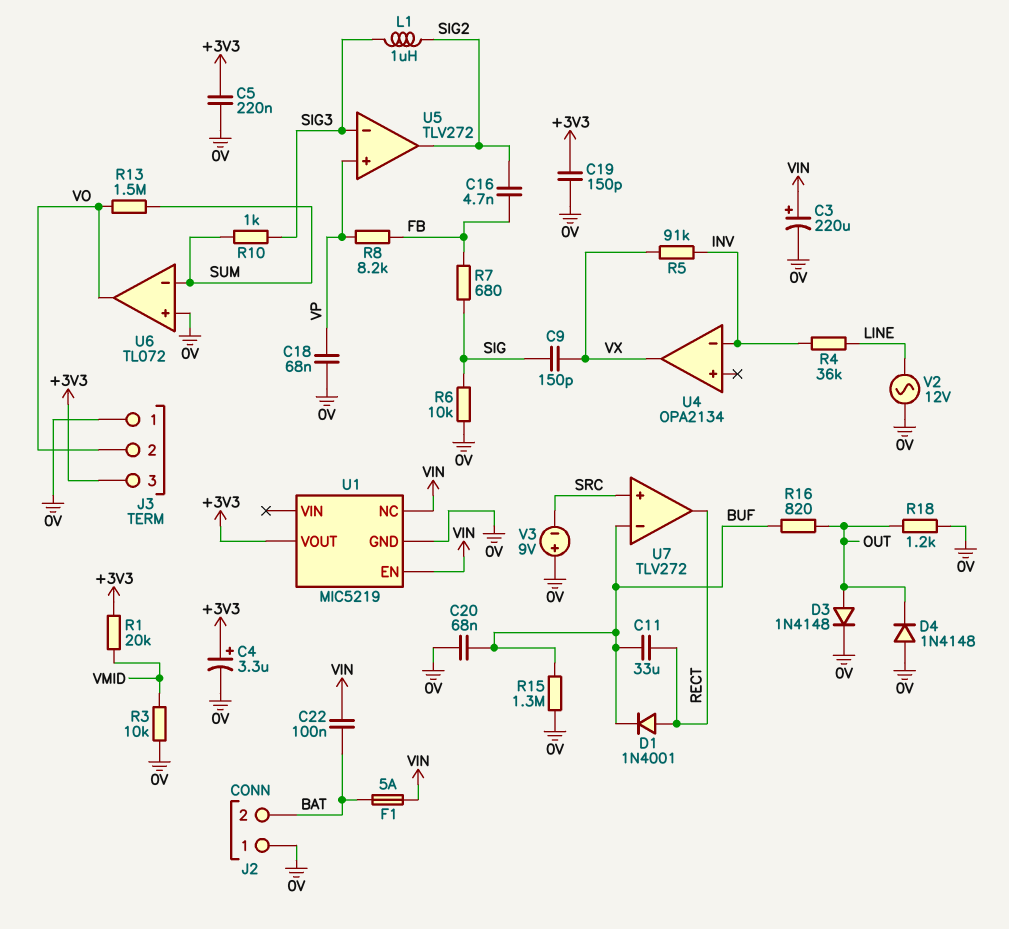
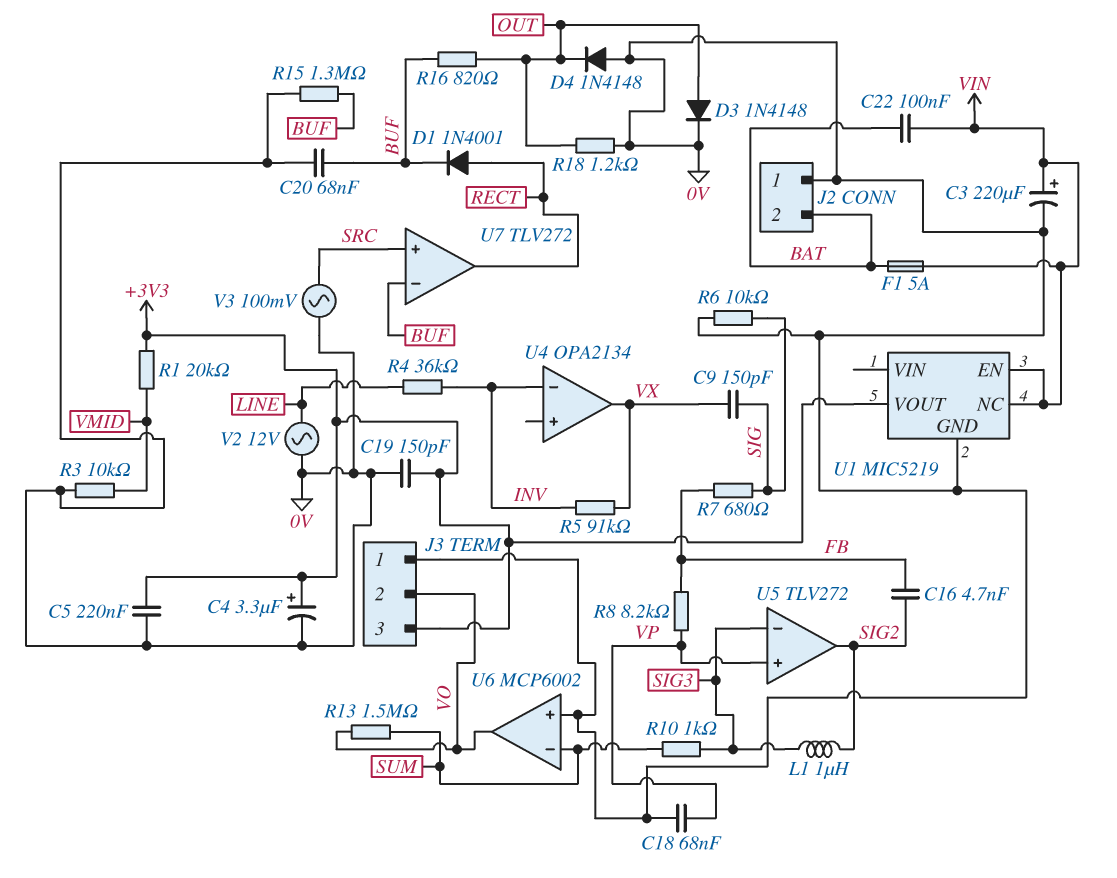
C11: 33uF (BUF, RECT) -> none
U6: TL072 -> MCP6002
V3: 9V (plus 0V, minus SRC) -> AC 100mV (0V, SRC)

